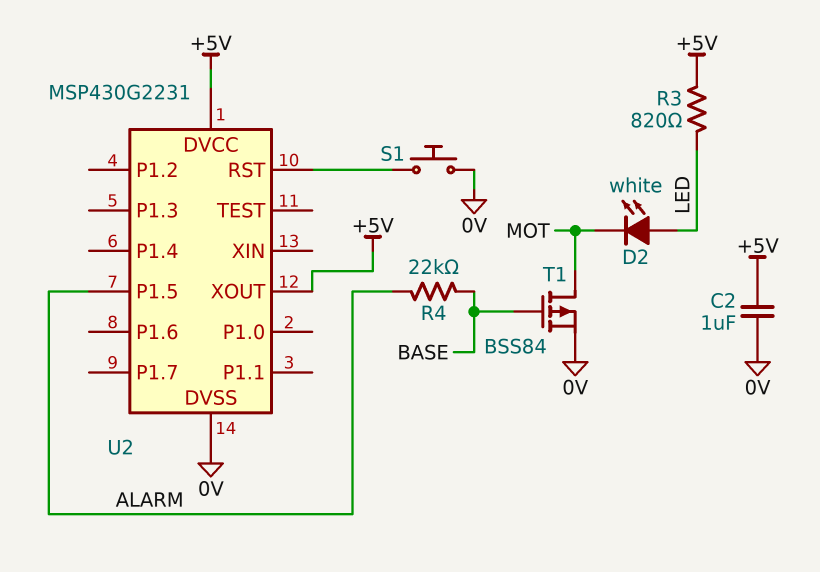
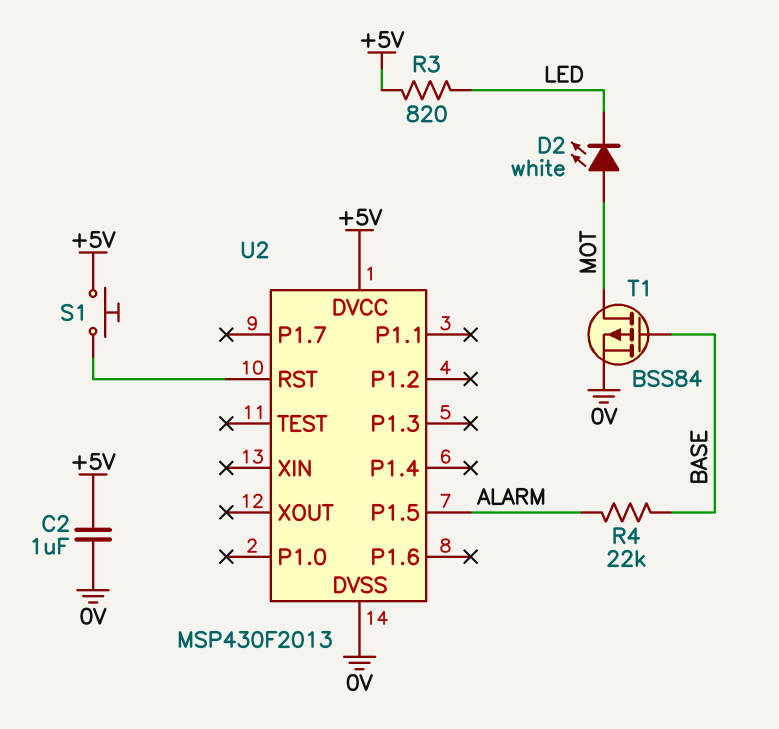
D2: LED white (A LED, K MOT) -> LED white (A MOT, K LED)
S1: button (0V, U2/RST) -> button (+5V, U2/RST)
U2: MSP430G2231 -> MSP430F2013
U2 pin XOUT: +5V -> none

